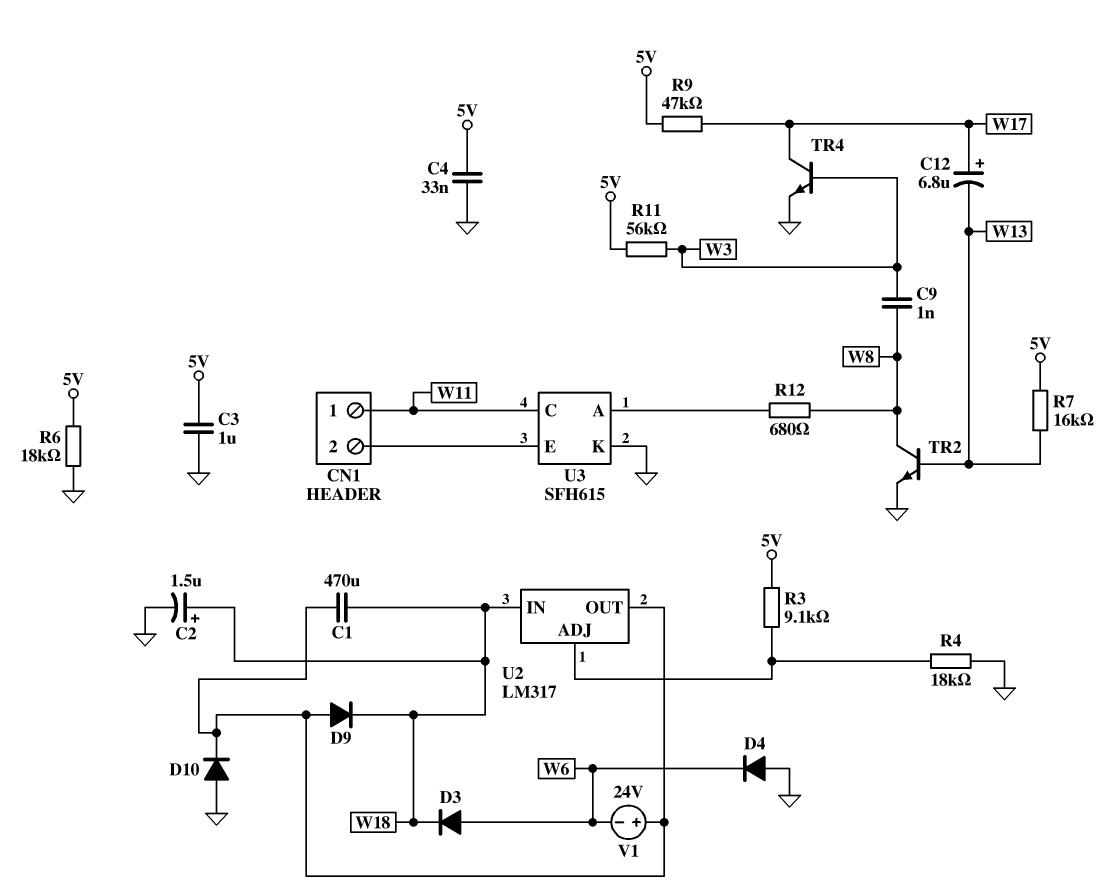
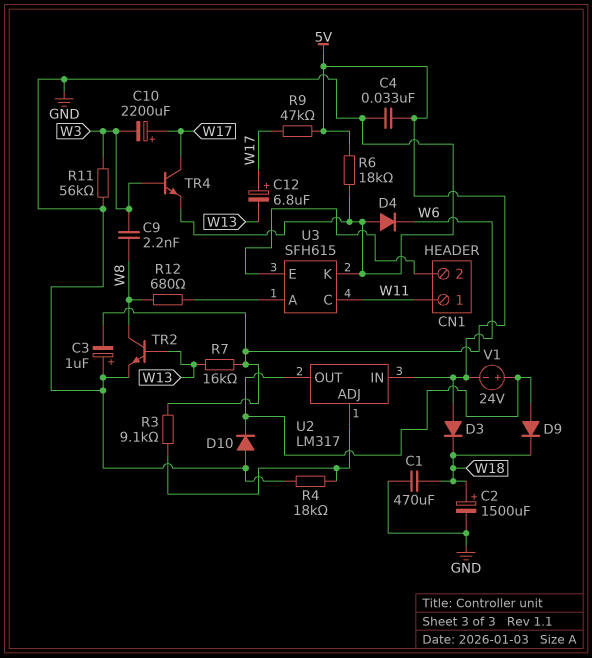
C1: 470uF (U2/OUT, W18) -> 470uF (GND, W18)
C2: 1.5uF (plus W18, minus GND) -> 1500uF (plus W18, minus GND)
C3: 1uF (5V, GND) -> 1uF (plus GND, minus 5V)
C9: 1nF (W3, W8) -> 2.2nF (W3, W8)
C10: none -> 2200uF (plus W17, minus W3)
R11: 56k (5V, W3) -> 56k (GND, W3)
U2 pin IN: W18 -> W6

